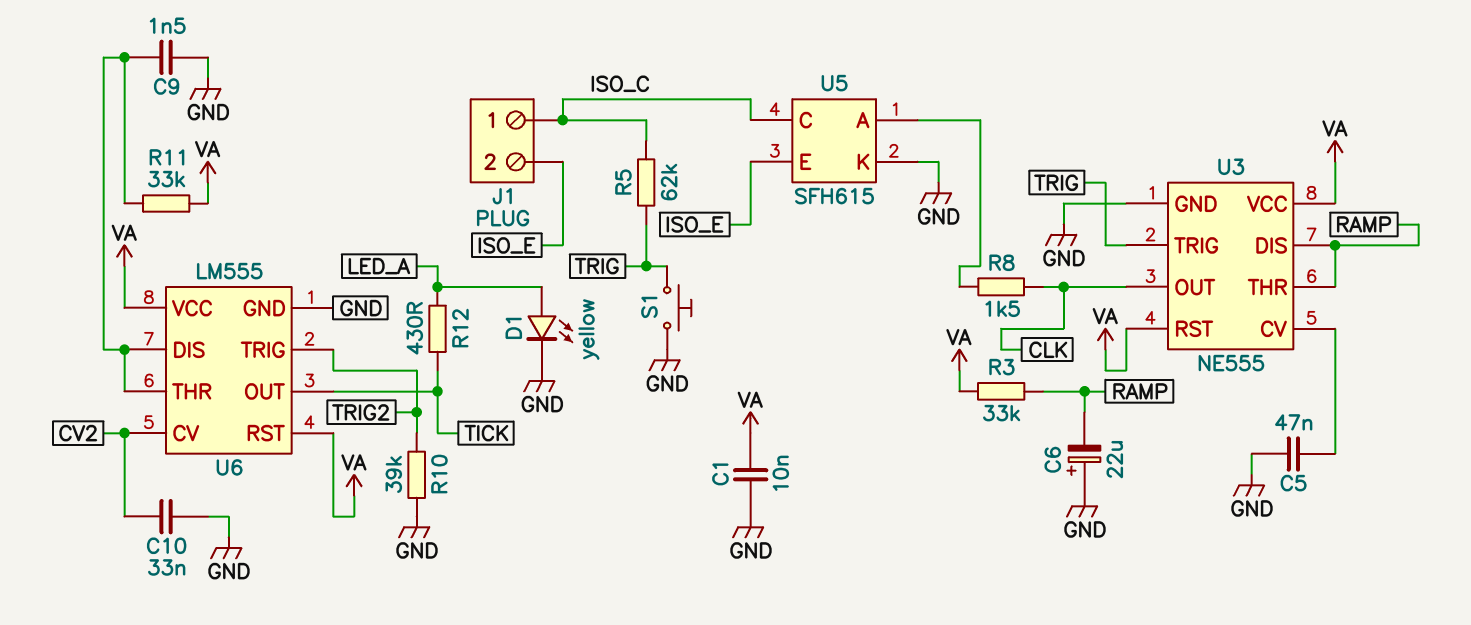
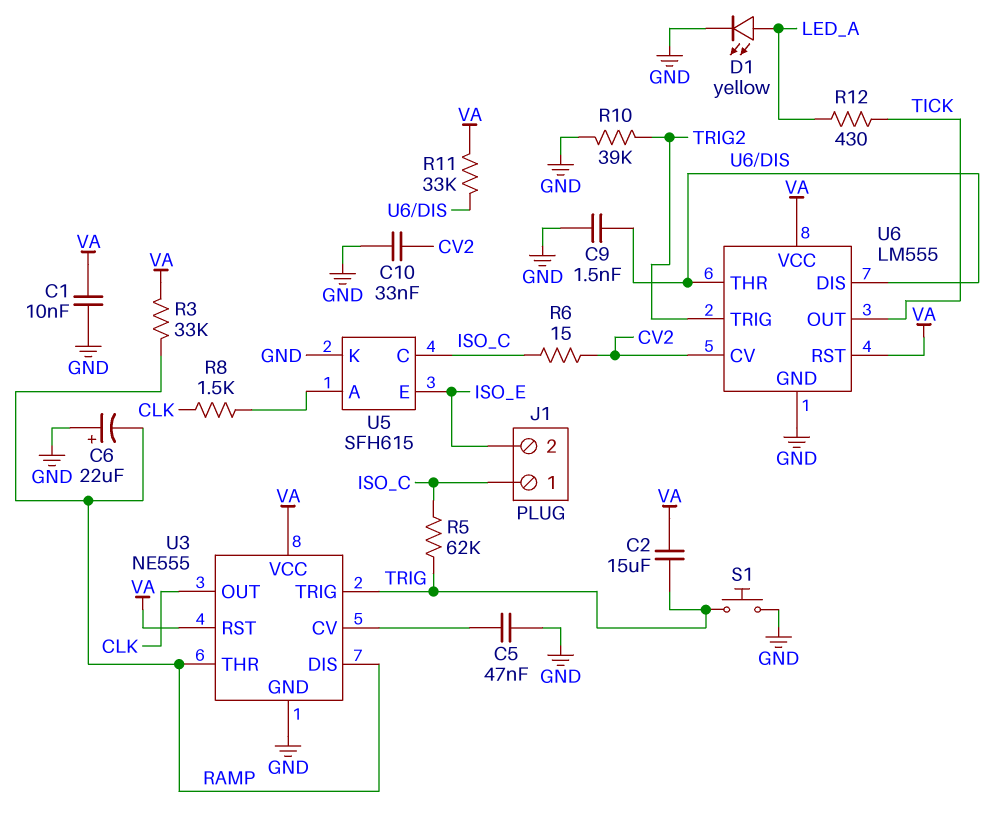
C2: none -> 15uF (TRIG, VA)
R6: none -> 15 (CV2, ISO_C)

